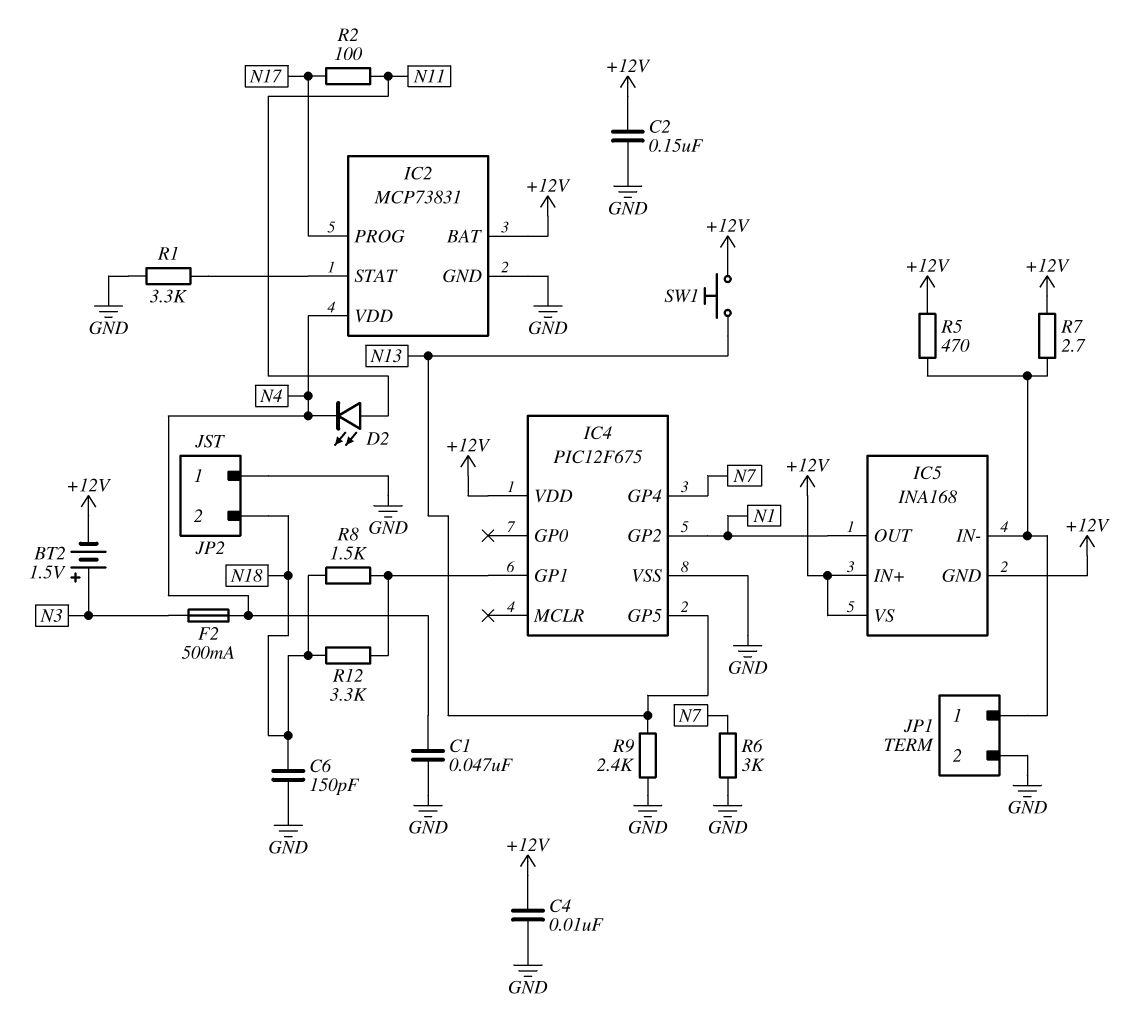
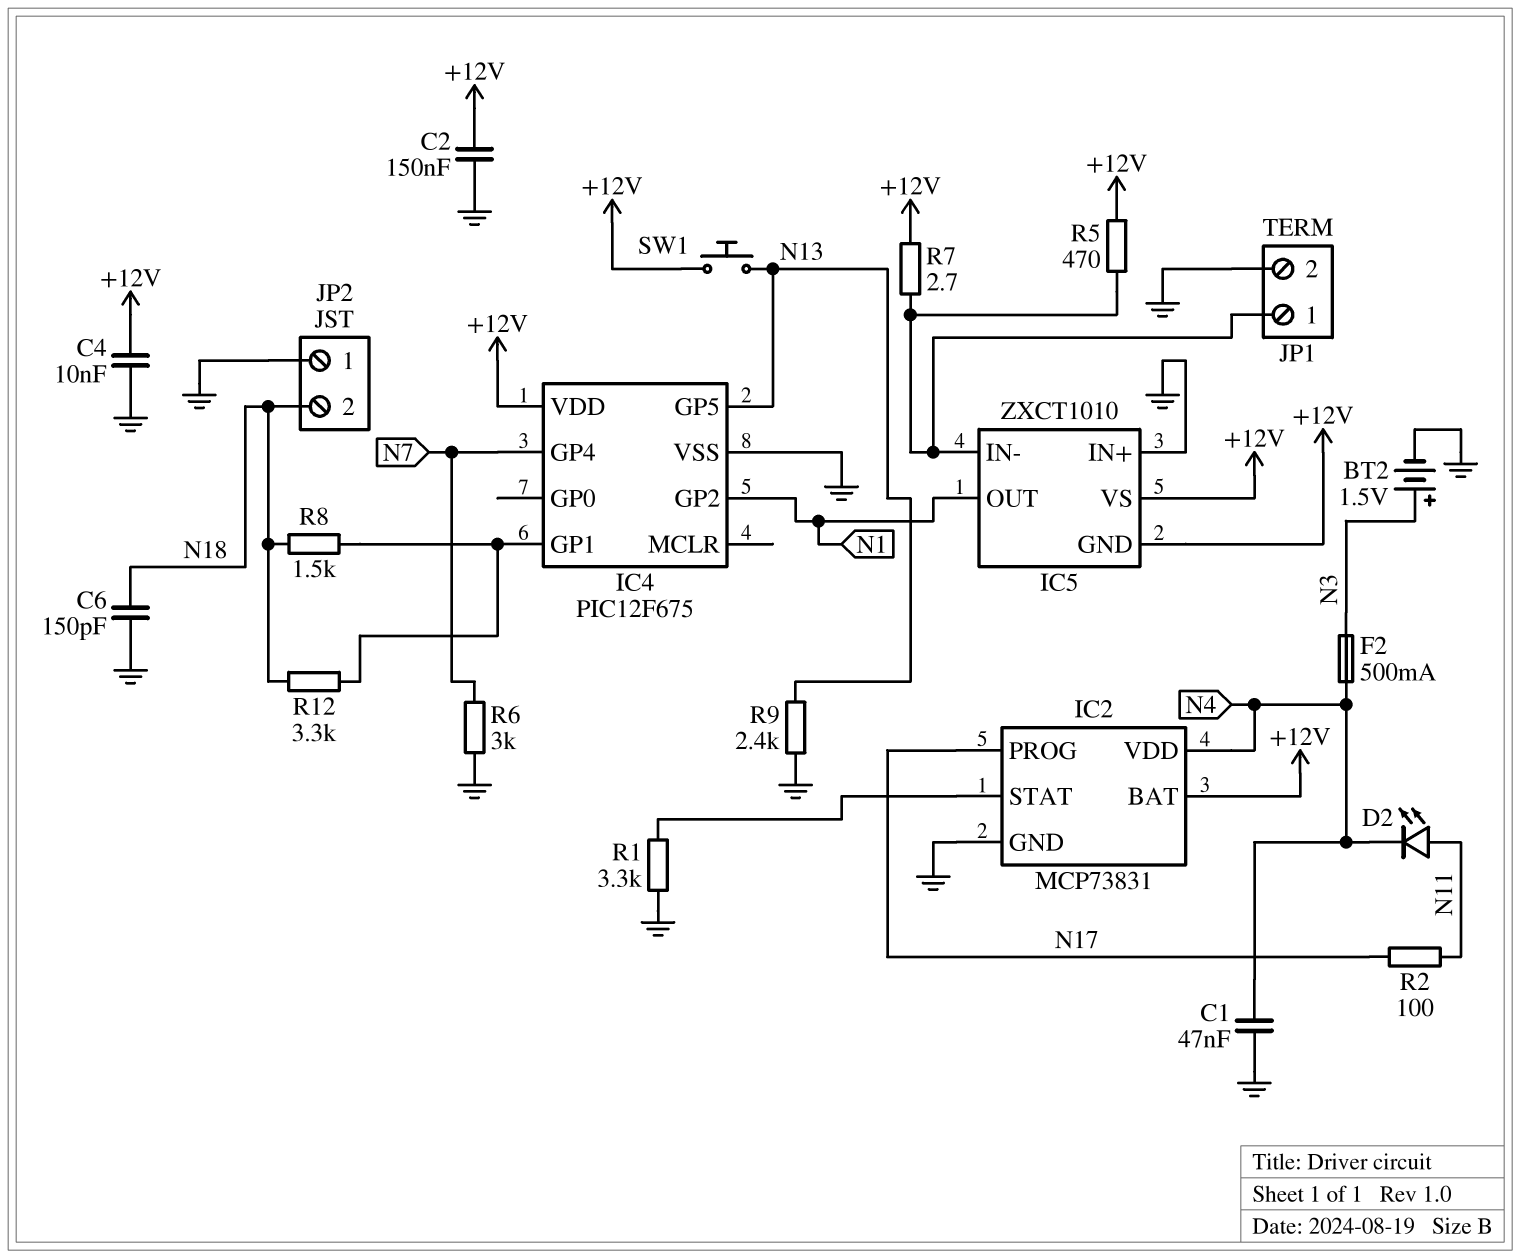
BT2: 1.5V (plus N3, minus +12V) -> 1.5V (plus N3, minus GND)
IC5: INA168 -> ZXCT1010
IC5 pin IN+: +12V -> GND

